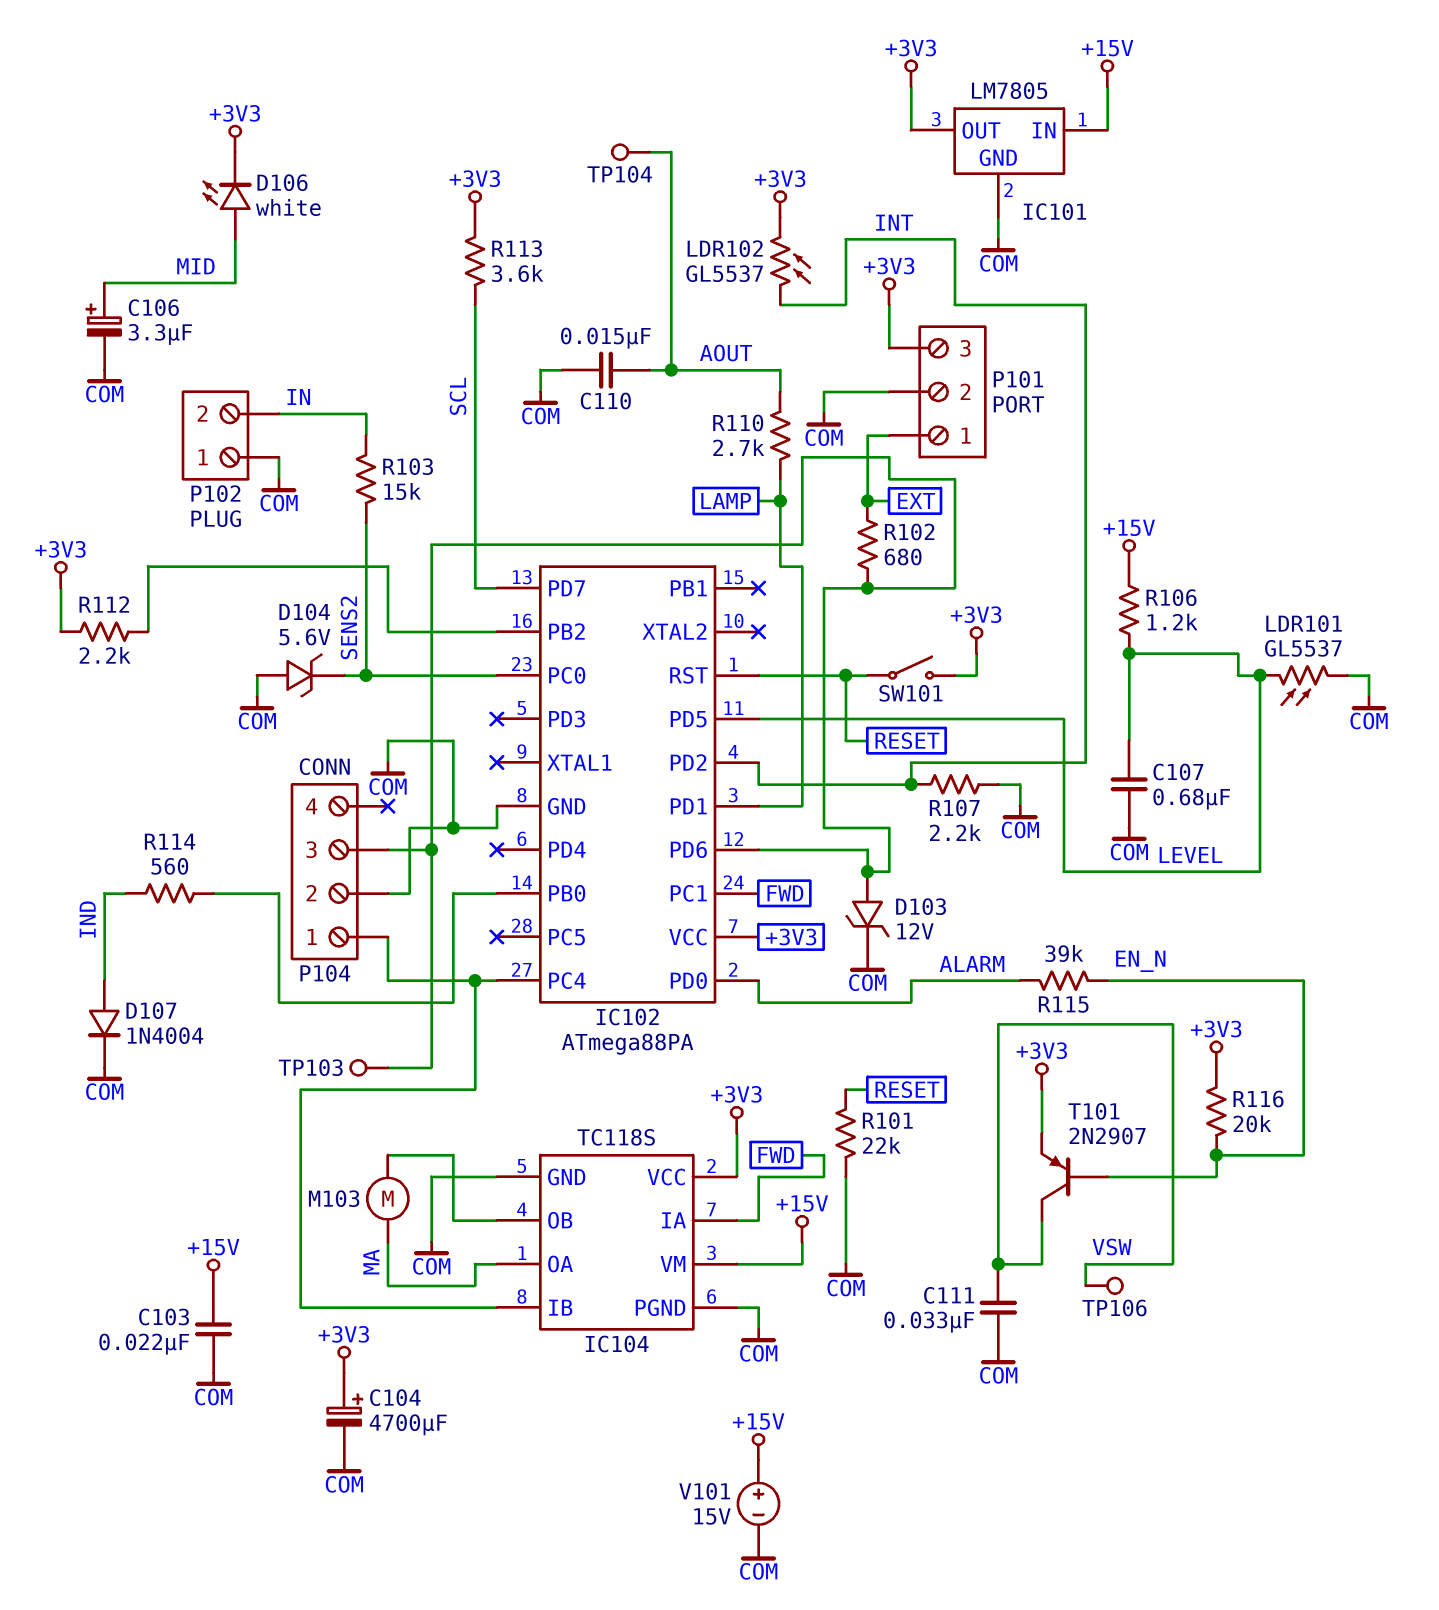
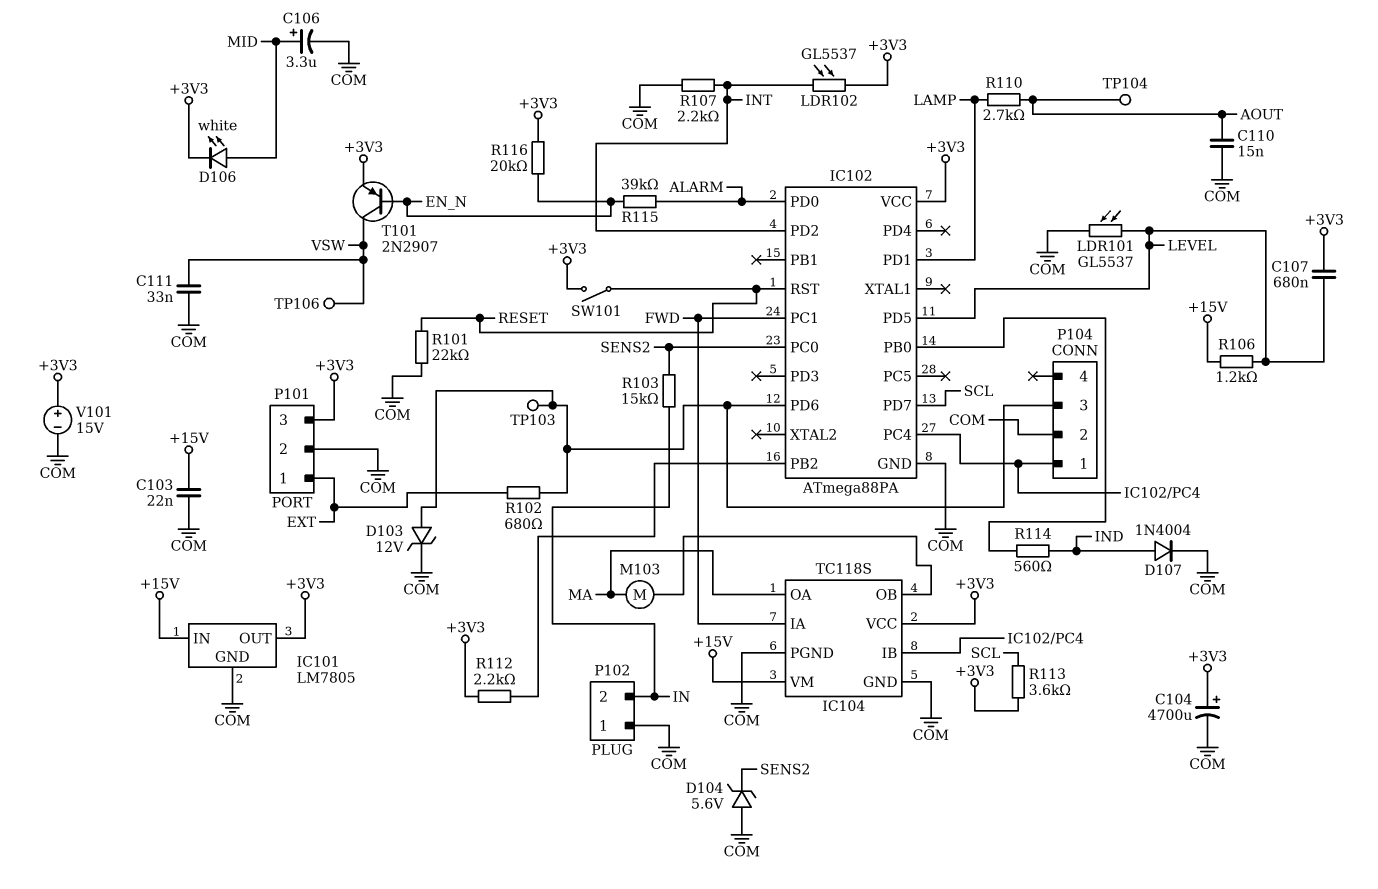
C107: 680nF (COM, LEVEL) -> 680nF (+3V3, LEVEL)
V101: 15V (plus +15V, minus COM) -> 15V (plus +3V3, minus COM)

